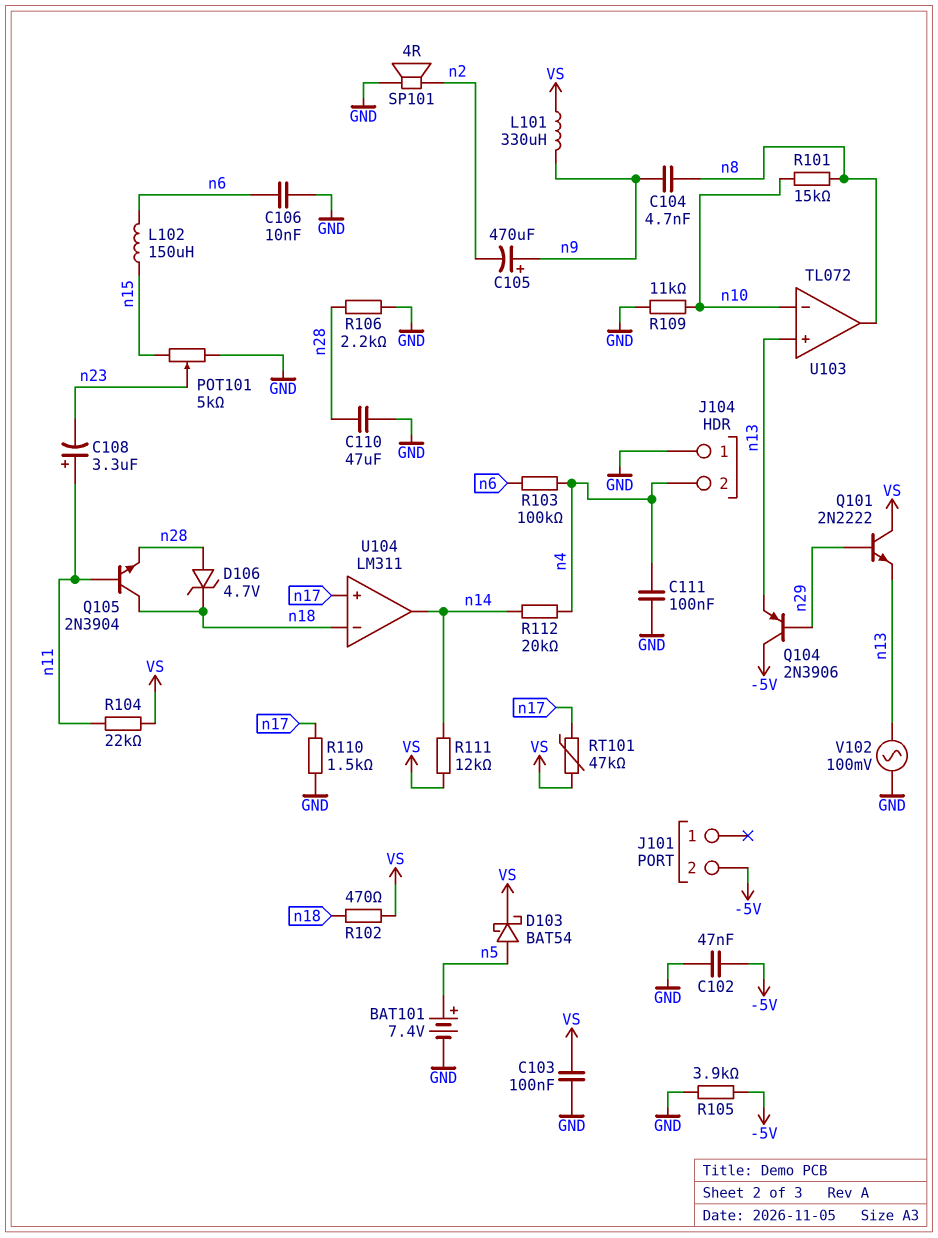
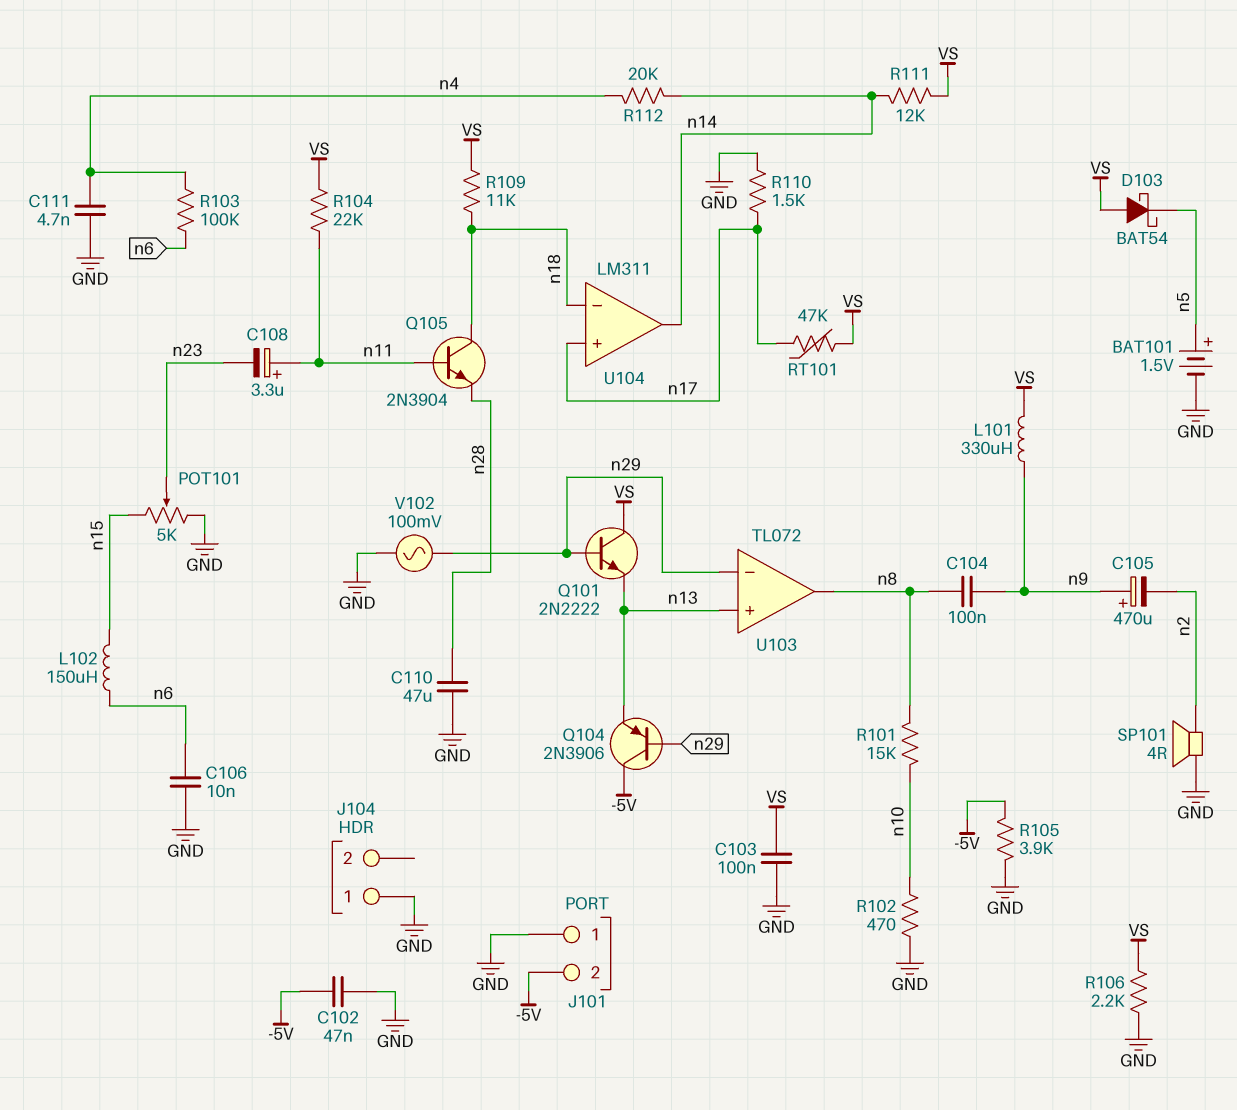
BAT101: 7.4V (plus n5, minus GND) -> 1.5V (plus n5, minus GND)
C104: 4.7nF (n8, n9) -> 100nF (n8, n9)
C111: 100nF (GND, n4) -> 4.7nF (GND, n4)
D103: schottky BAT54 (A n5, K VS) -> schottky BAT54 (A VS, K n5)
D106: zener 4.7V (A n28, K n18) -> none
J101 pin 1: none -> GND
J104 pin 2: n4 -> none
R102: 470 (VS, n18) -> 470 (GND, n10)
R106: 2.2k (GND, n28) -> 2.2k (GND, VS)
R109: 11k (GND, n10) -> 11k (VS, n18)
U103 pin in-: n10 -> n29
V102: AC 100mV (GND, n13) -> AC 100mV (GND, n29)

